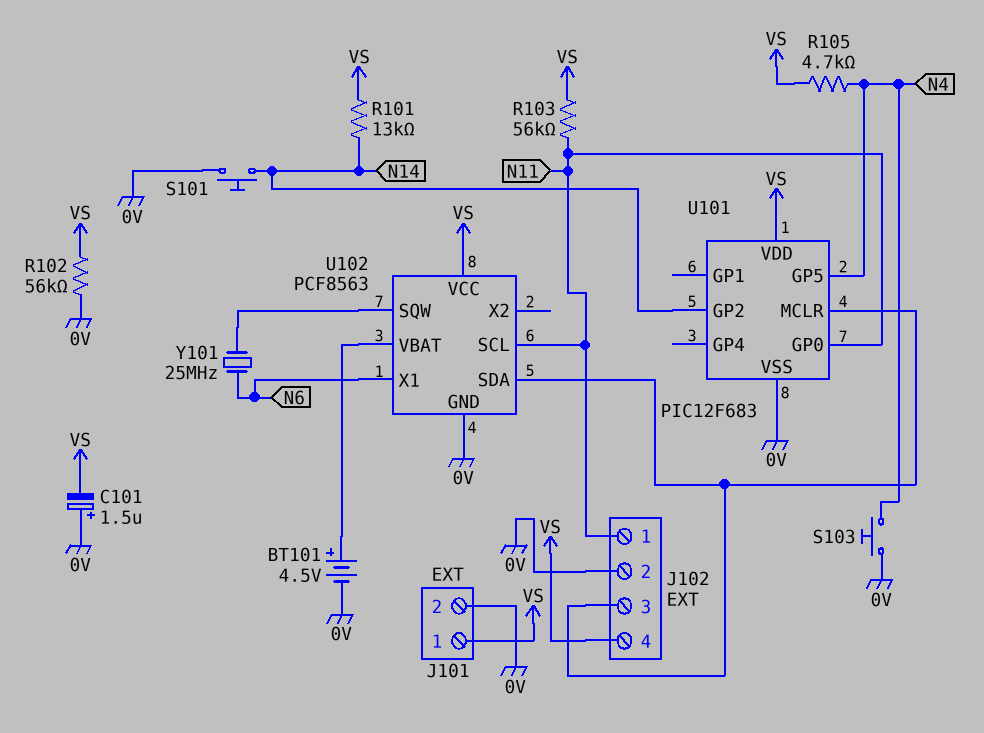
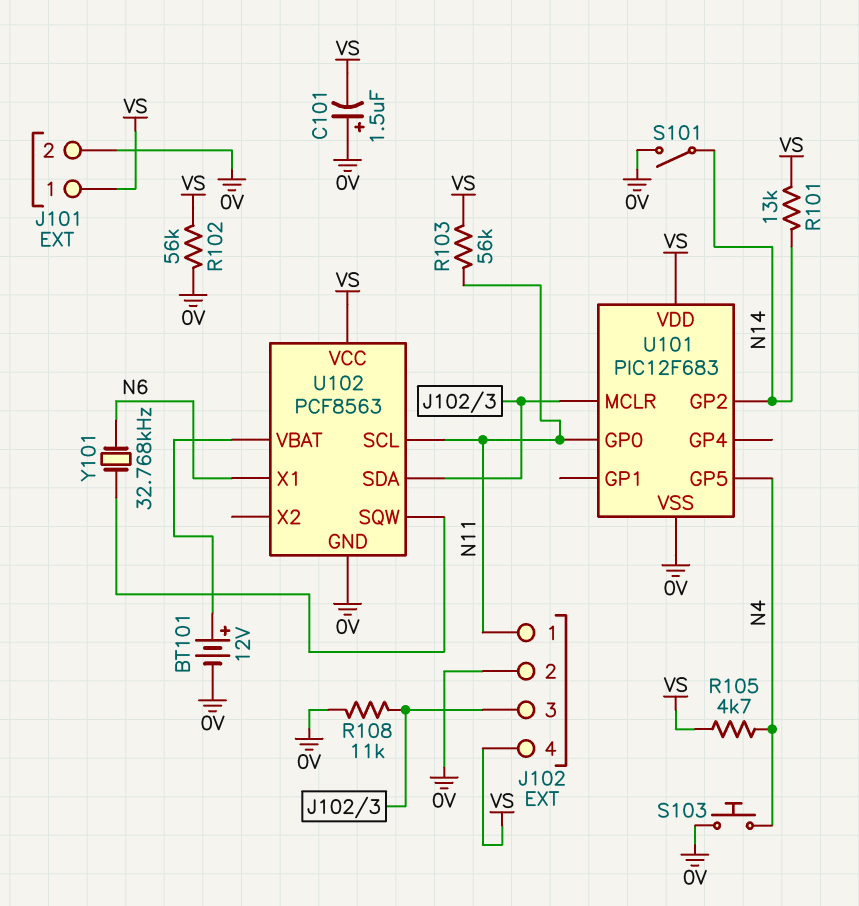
BT101: 4.5V (plus U102/VBAT, minus 0V) -> 12V (plus U102/VBAT, minus 0V)
R108: none -> 11k (0V, J102/3)
S101: button (0V, N14) -> switch (0V, N14)
Y101: 25MHz (N6, U102/SQW) -> 32.768kHz (N6, U102/SQW)

